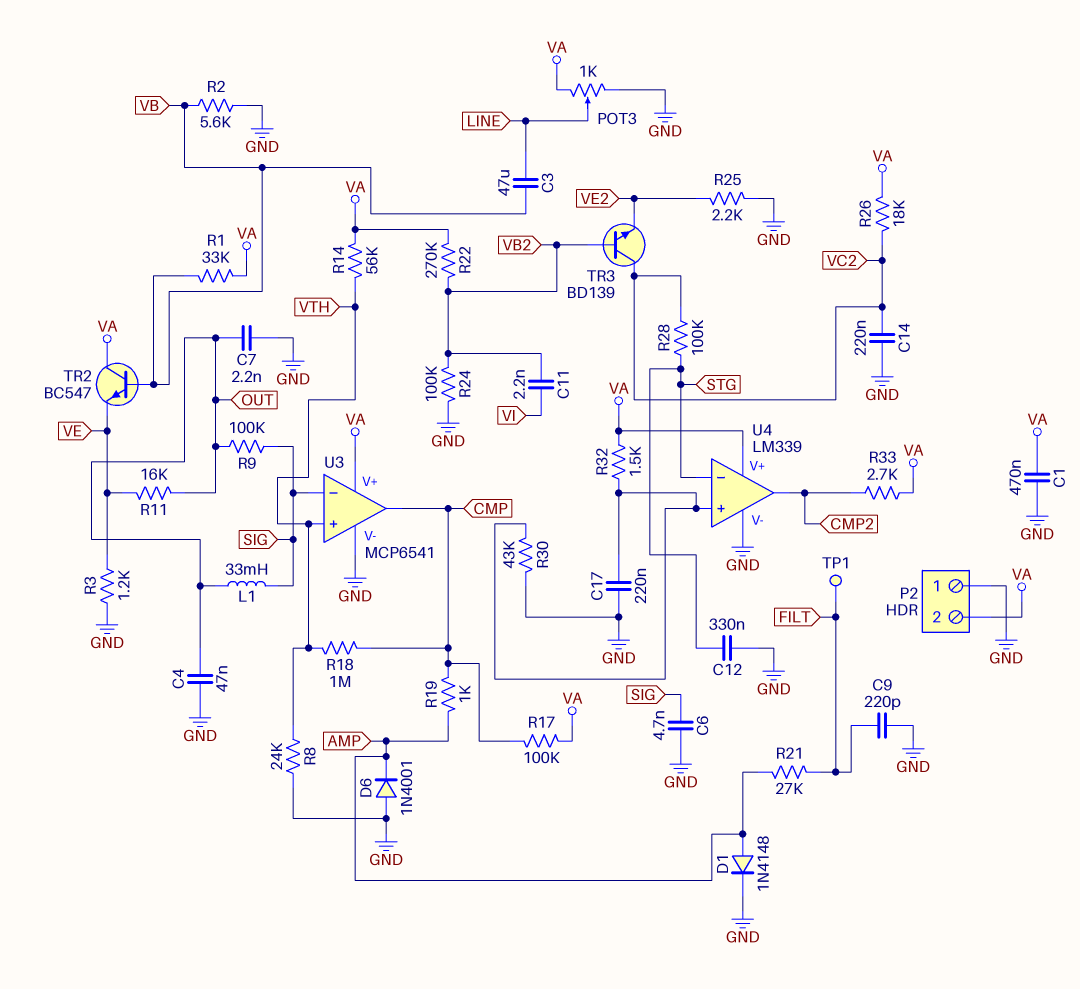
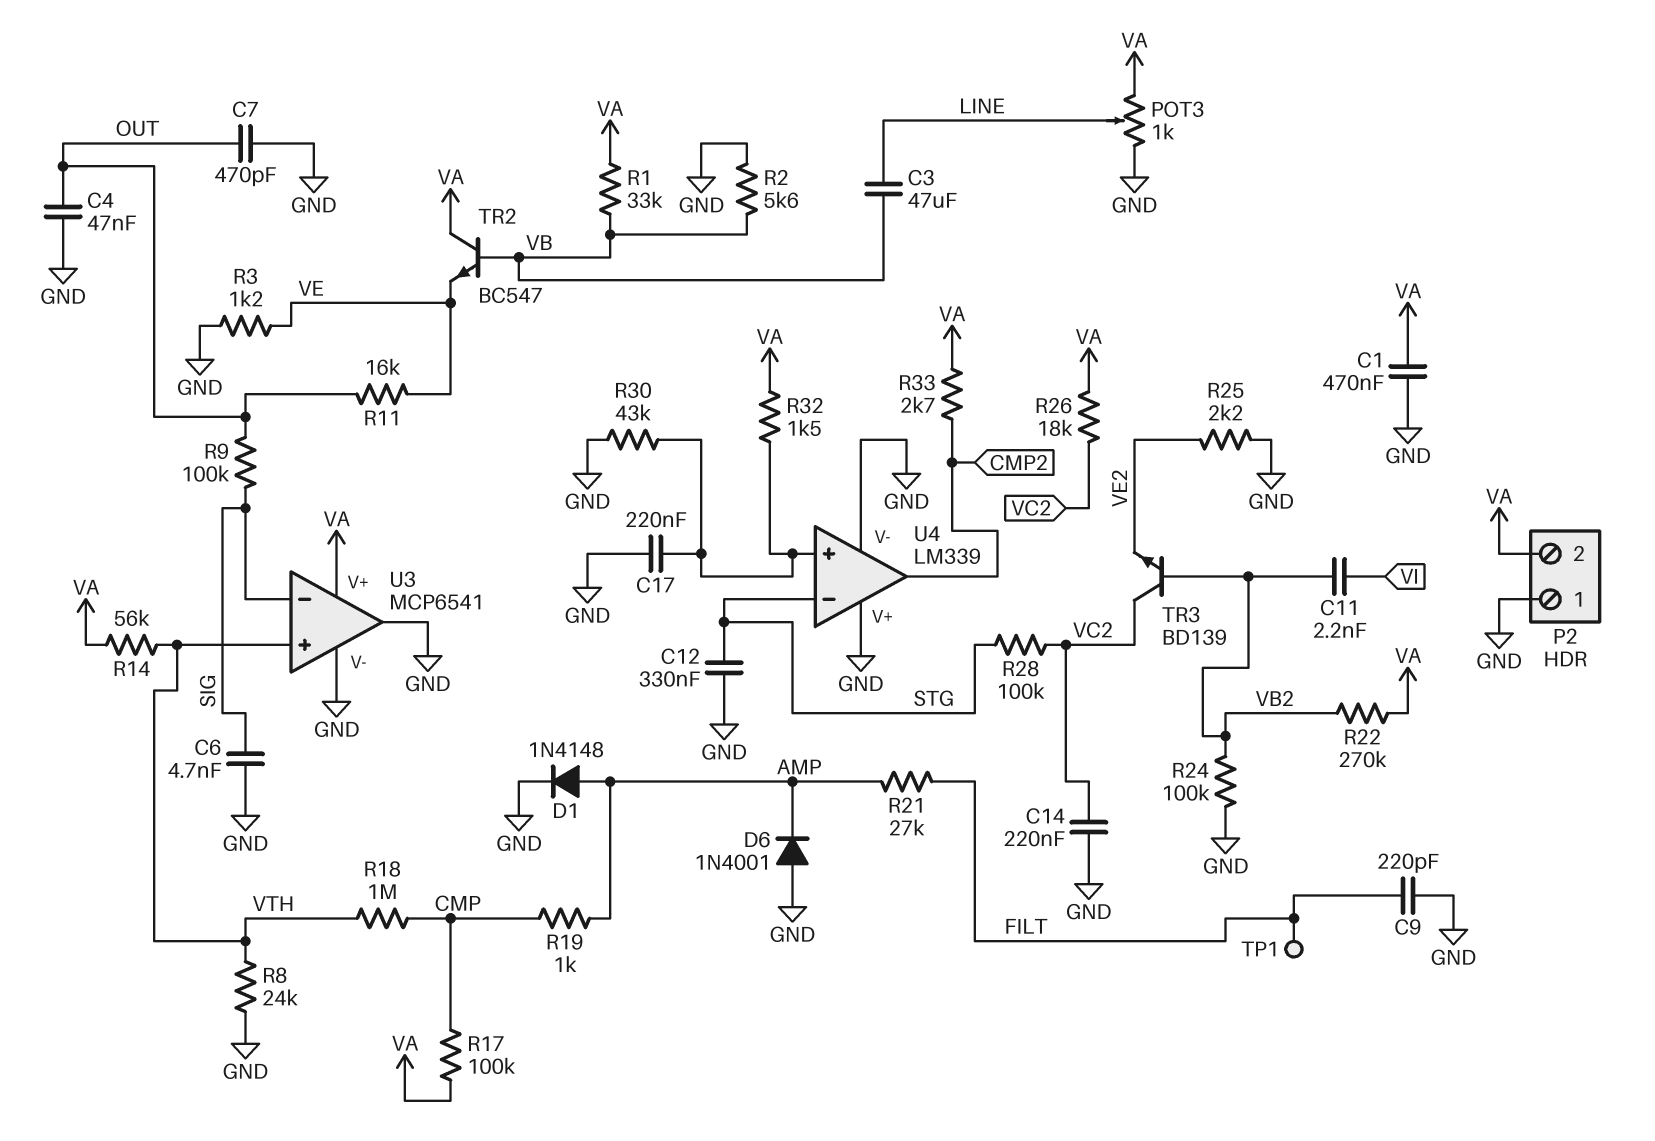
C7: 2.2nF (GND, OUT) -> 470pF (GND, OUT)
L1: 33mH (OUT, SIG) -> none
U3 pin out: CMP -> GND
U4 pin V+: VA -> GND

